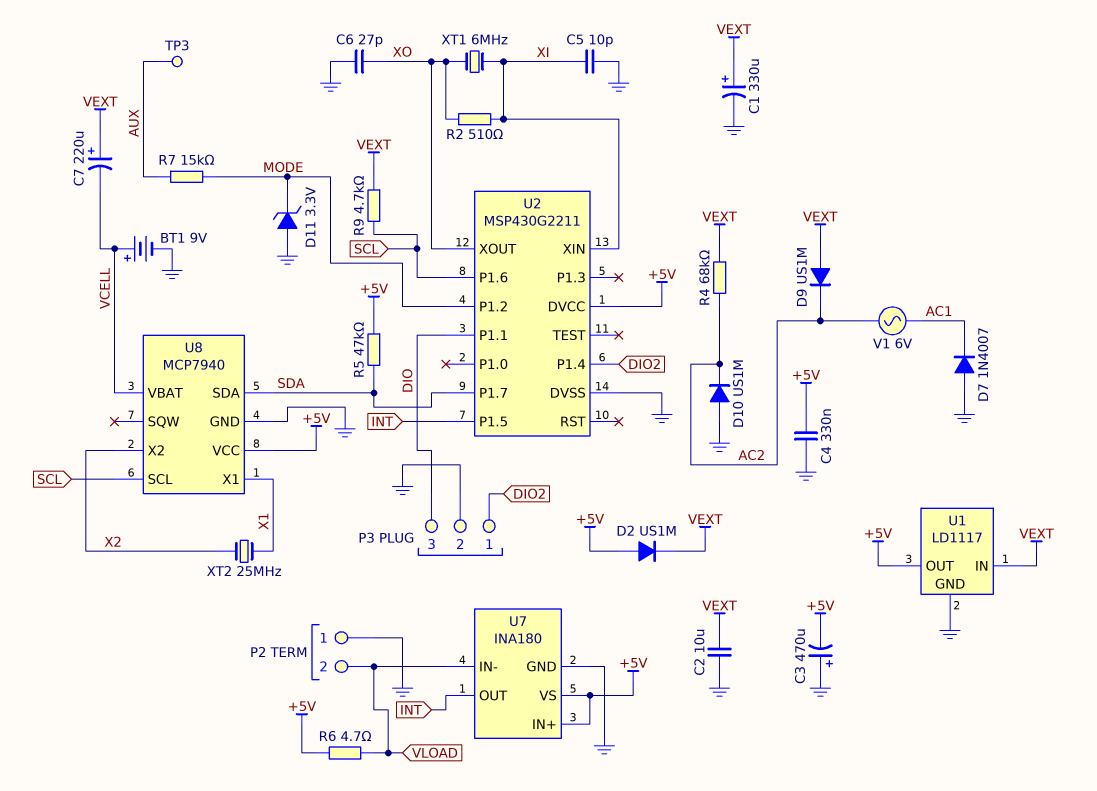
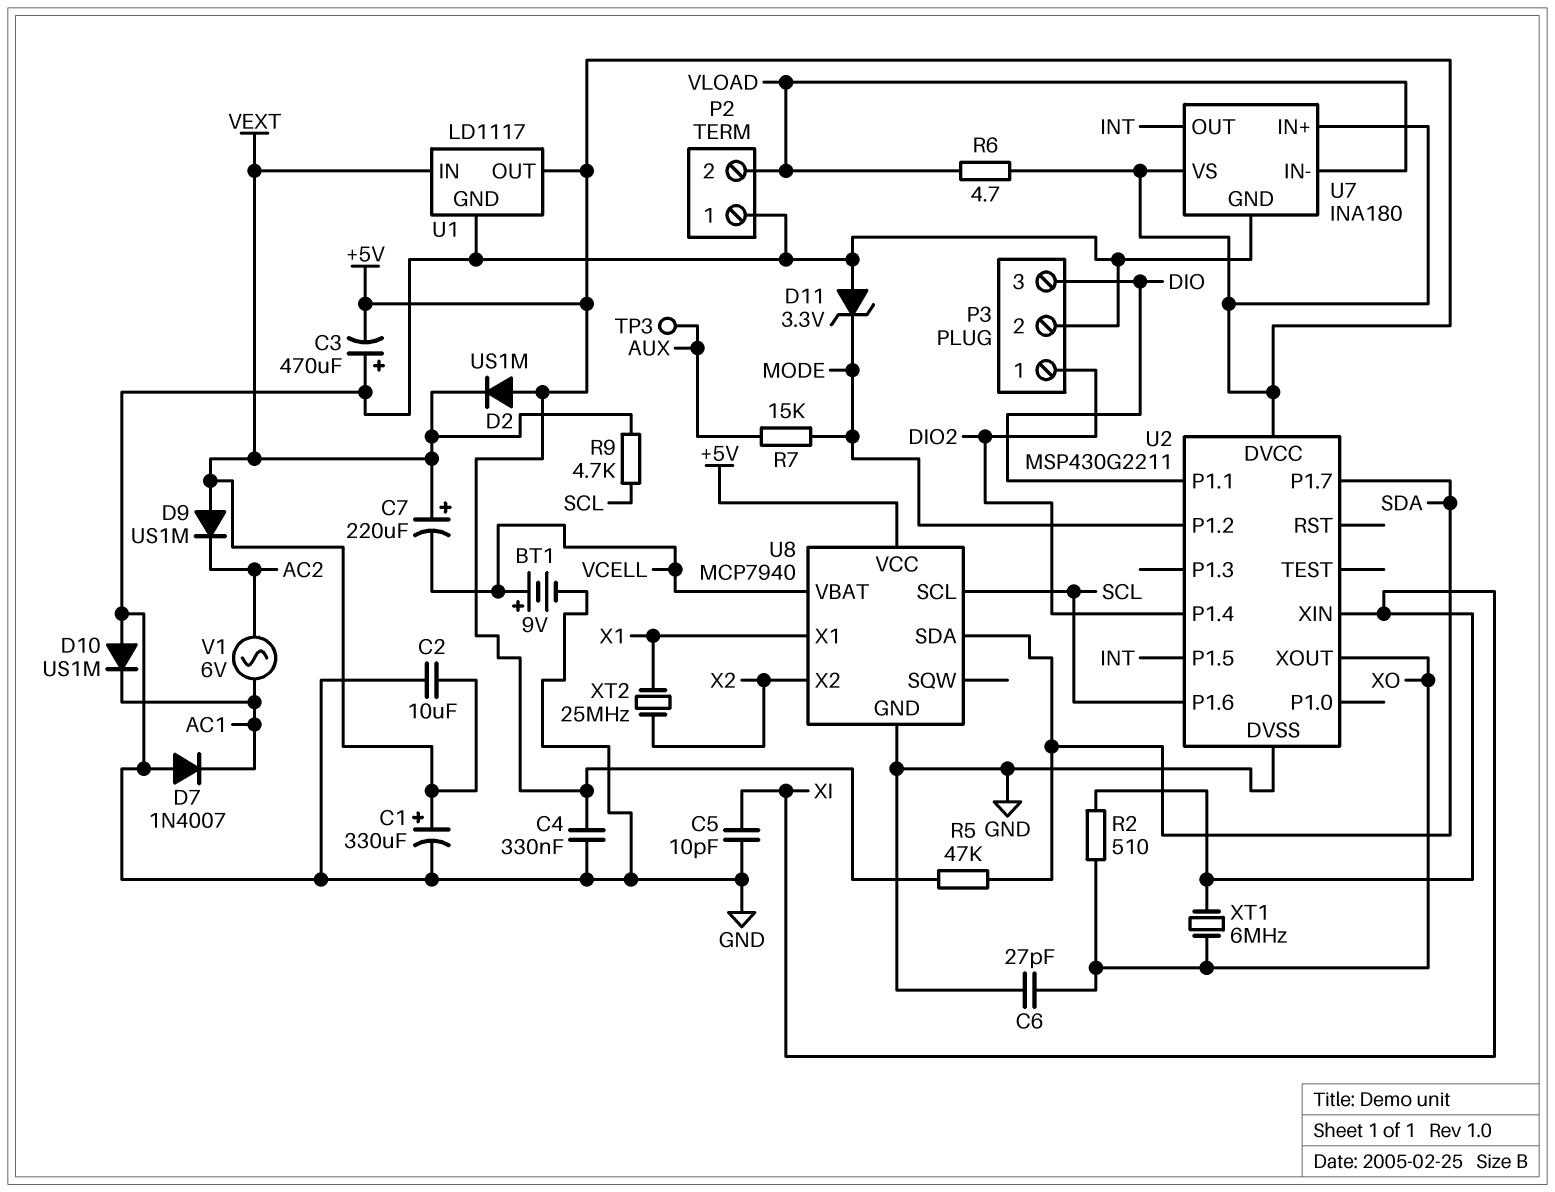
D10: diode US1M (A GND, K AC2) -> diode US1M (A GND, K AC1)
R4: 68k (AC2, VEXT) -> none

